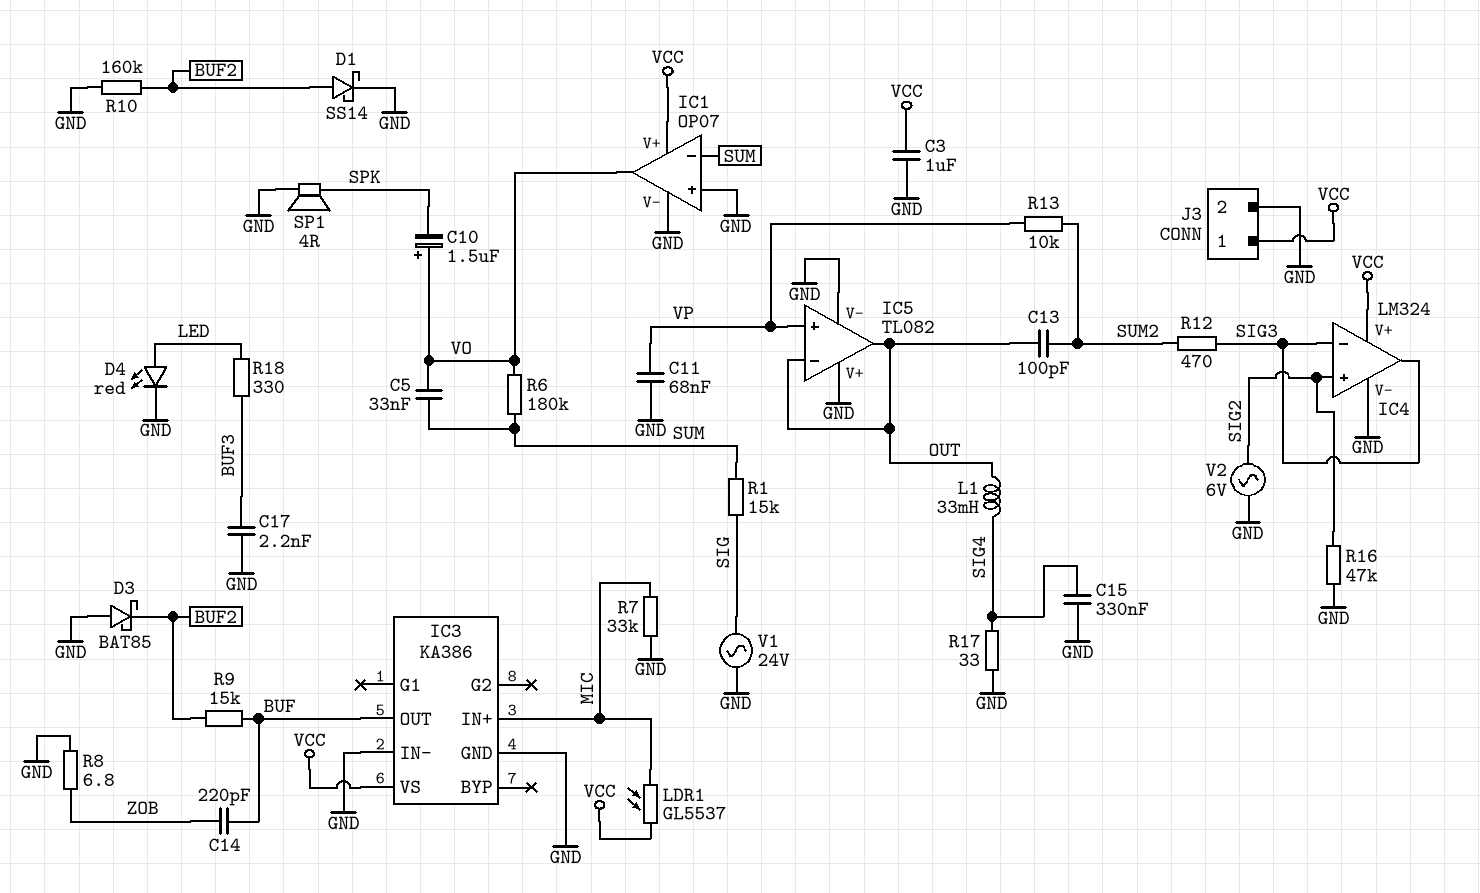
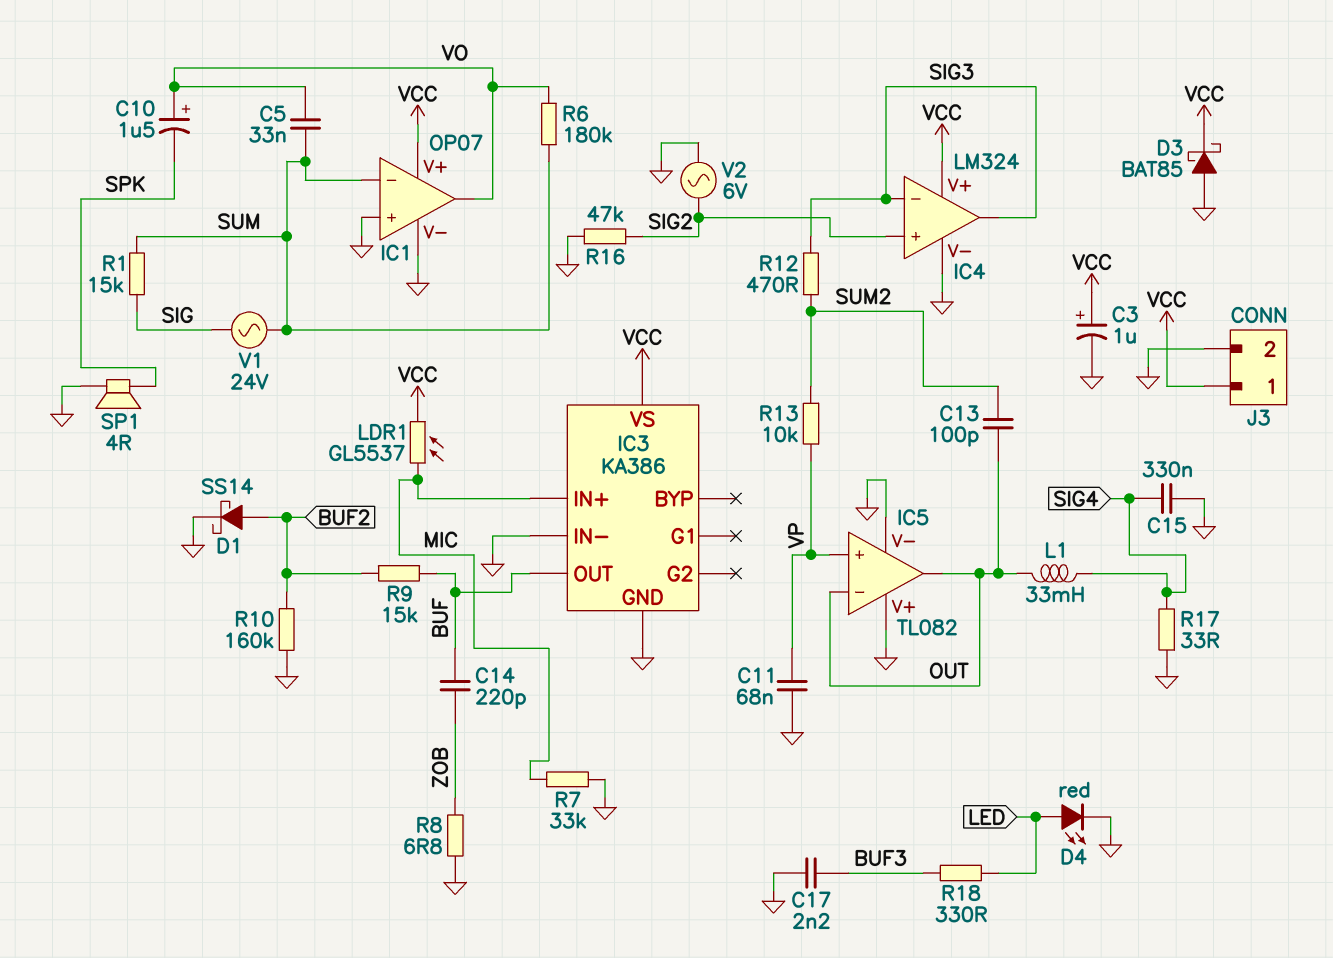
C3: 1uF (GND, VCC) -> 1uF (plus VCC, minus GND)
D3: schottky BAT85 (A GND, K BUF2) -> schottky BAT85 (A GND, K VCC)
V1: AC 24V (GND, SIG) -> AC 24V (SIG, SUM)

